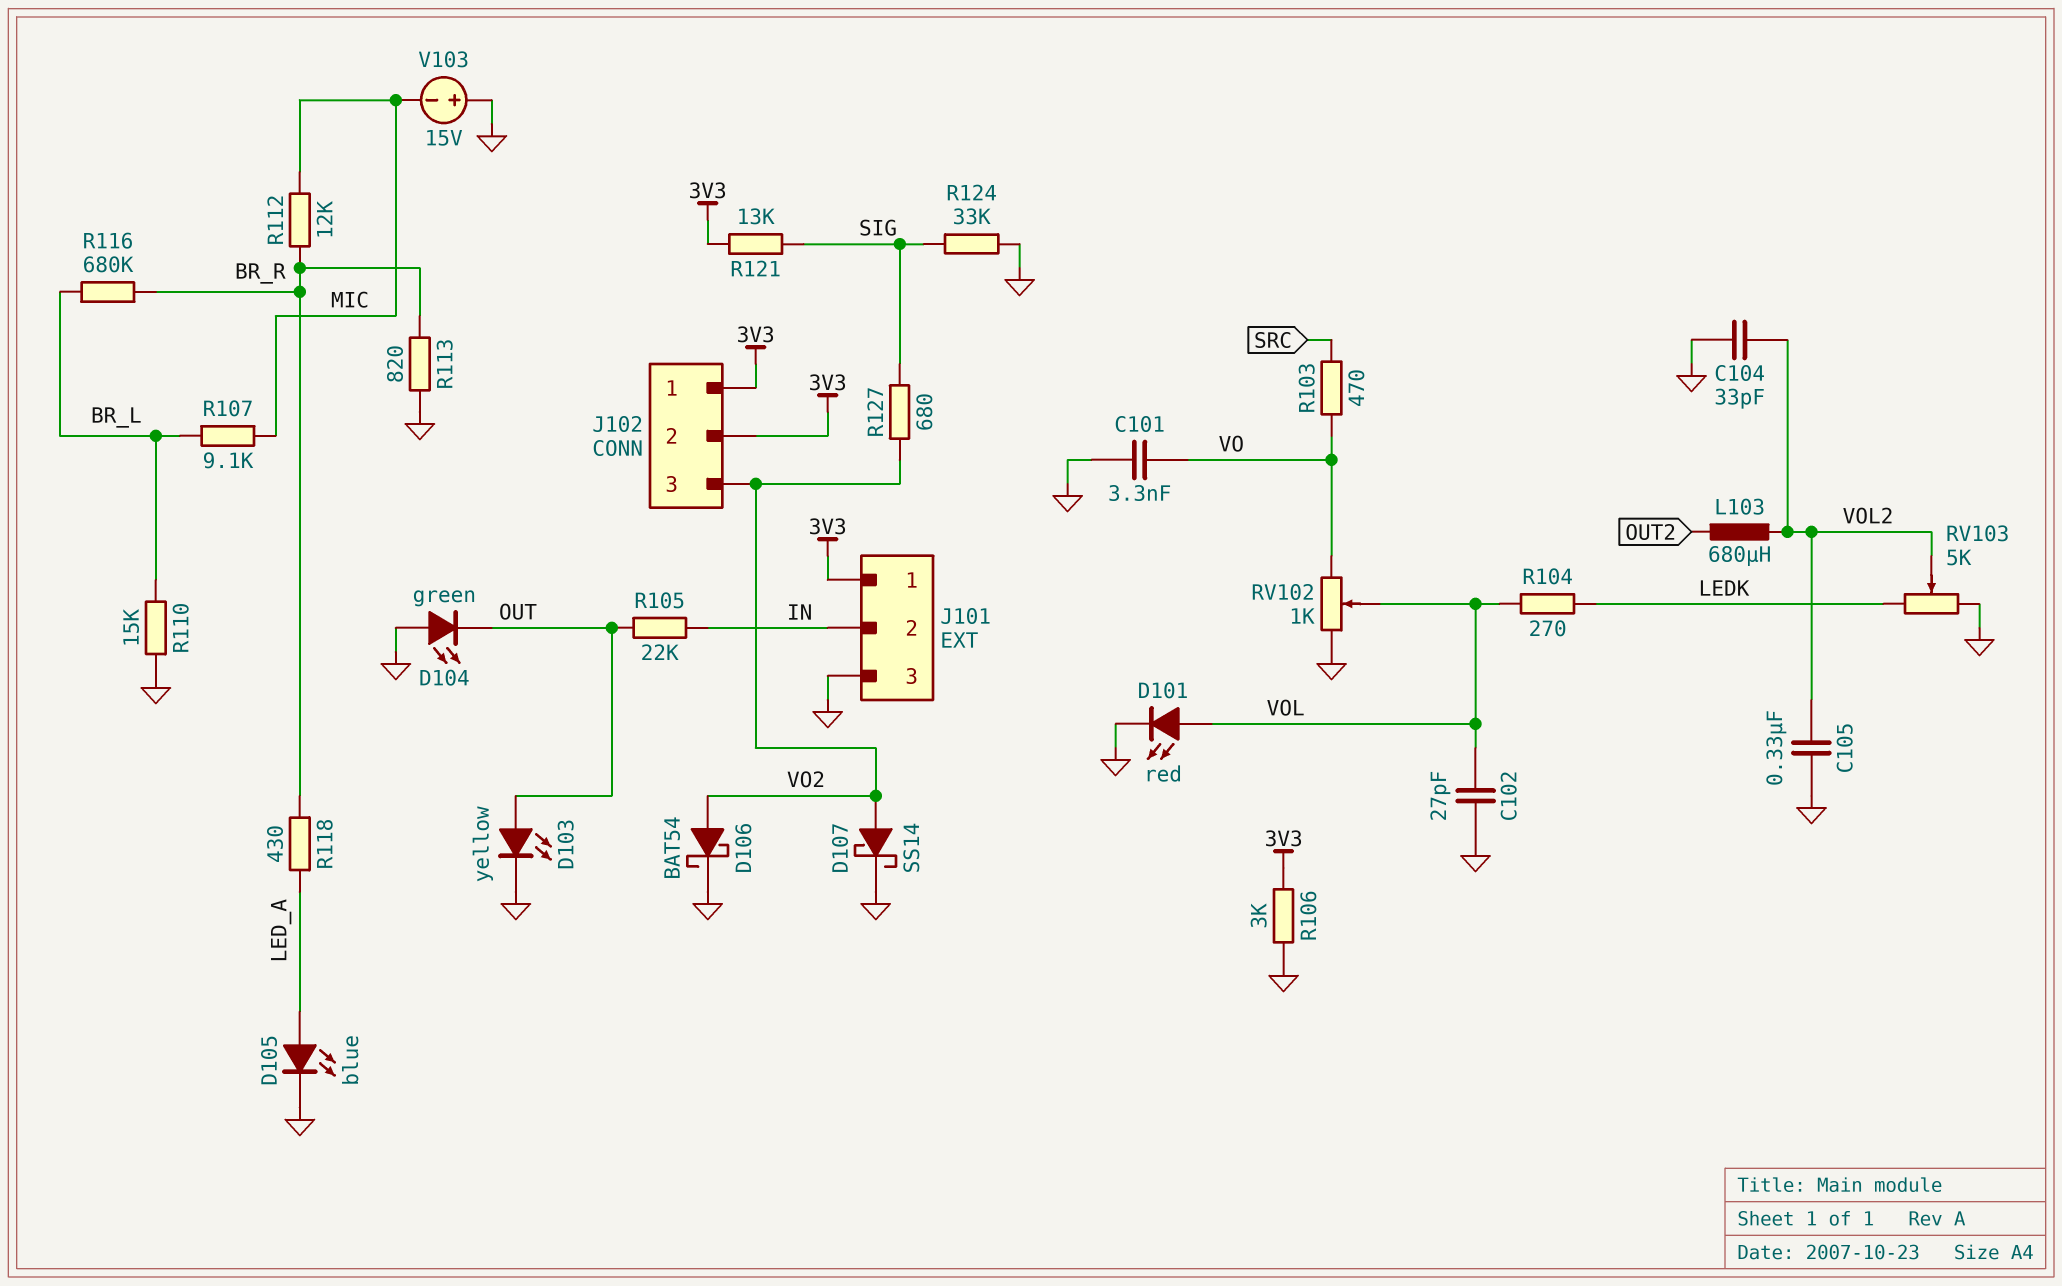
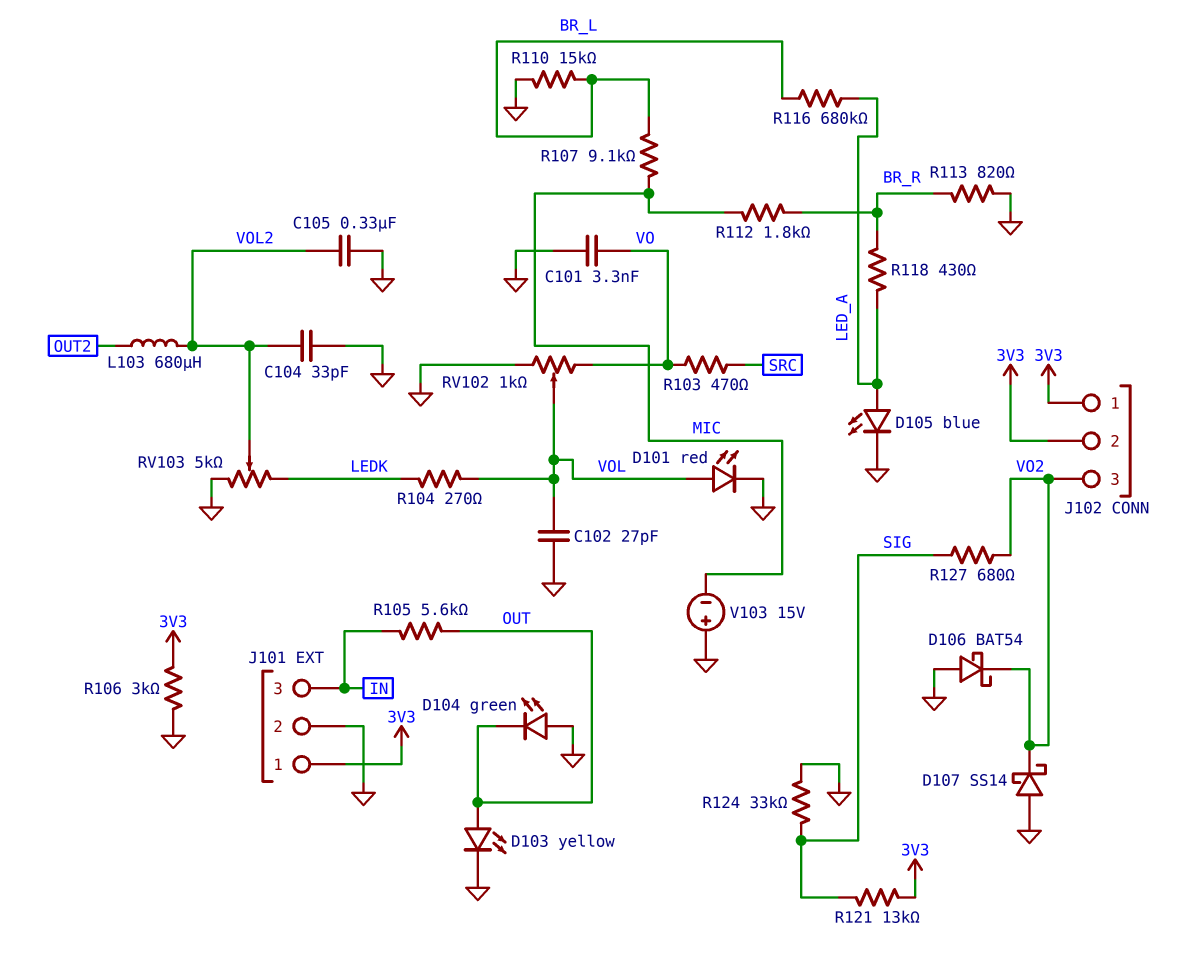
D106: schottky BAT54 (A VO2, K GND) -> schottky BAT54 (A GND, K VO2)
D107: schottky SS14 (A VO2, K GND) -> schottky SS14 (A GND, K VO2)
J101 pin 2: IN -> GND
J101 pin 3: GND -> IN
R105: 22k (IN, OUT) -> 5.6k (IN, OUT)
R112: 12k (BR_R, MIC) -> 1.8k (BR_R, MIC)
R116: 680k (BR_L, BR_R) -> 680k (BR_L, LED_A)

